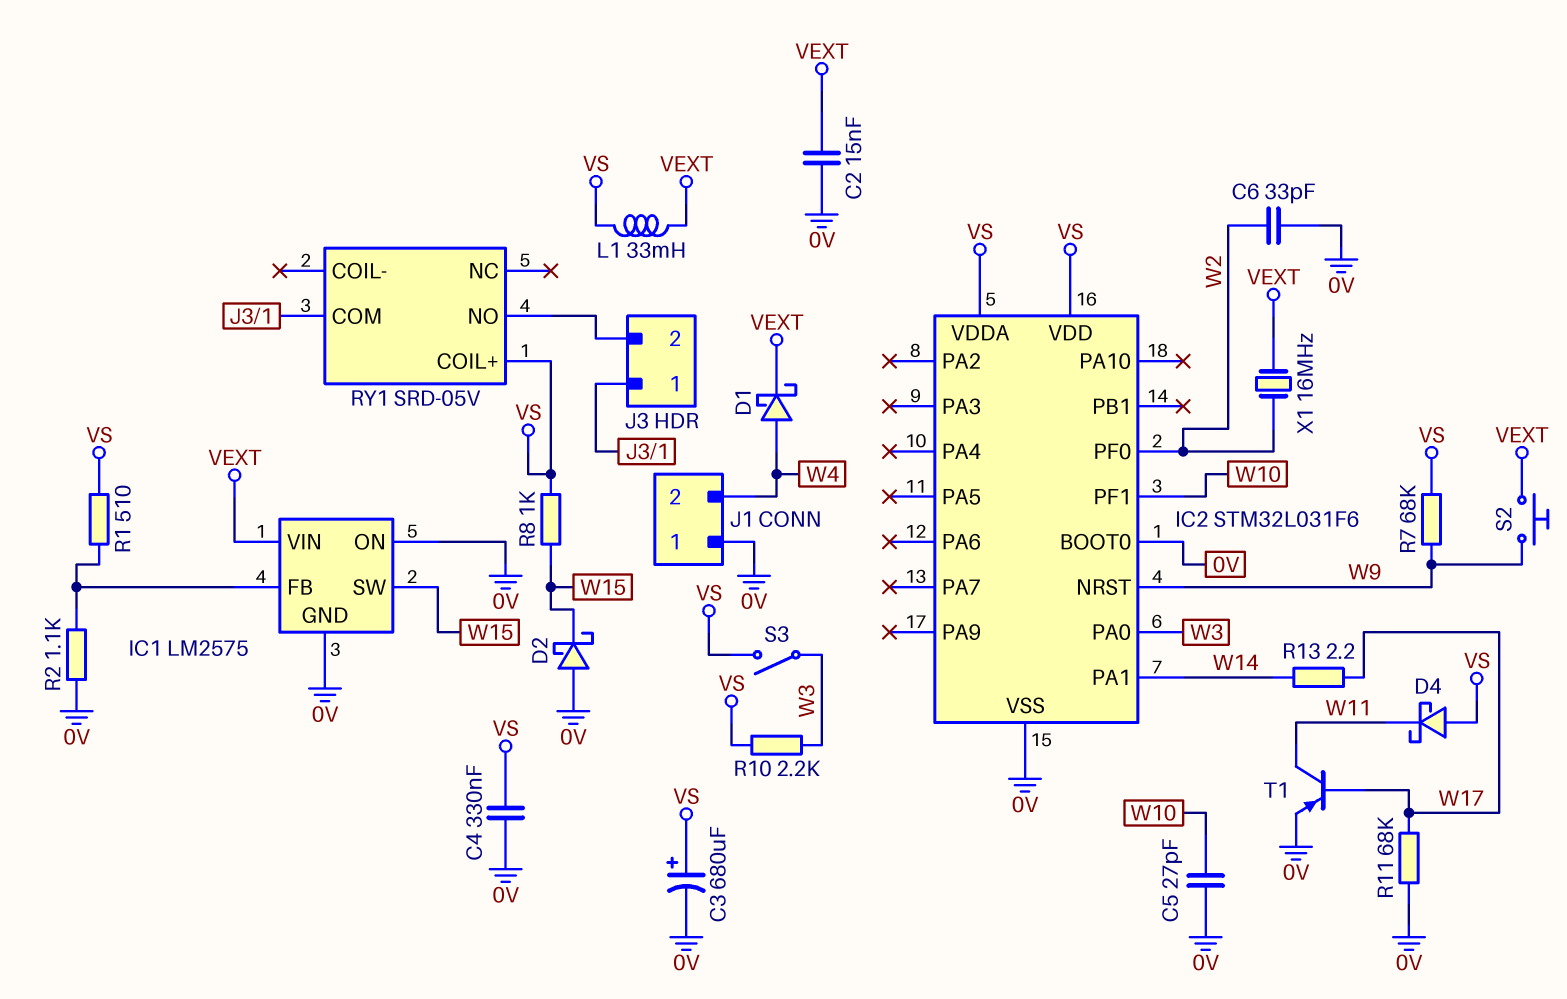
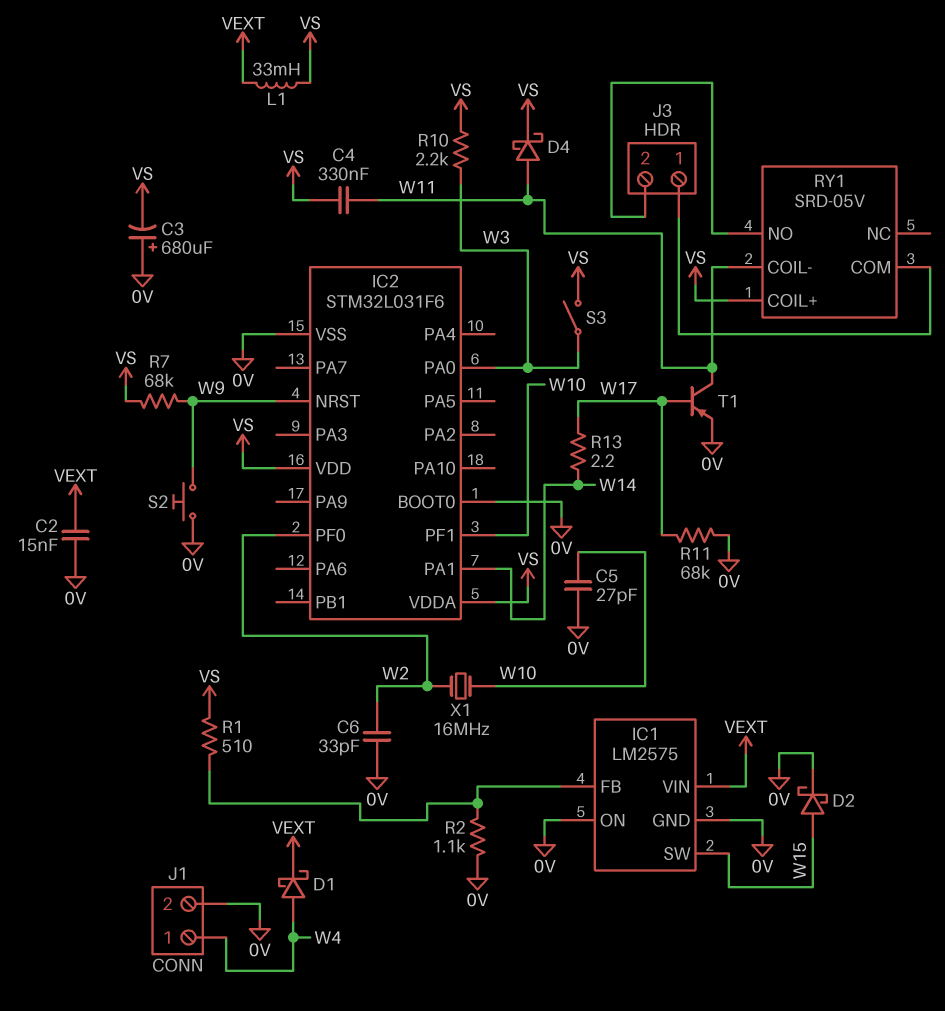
C3: 680uF (plus VS, minus 0V) -> 680uF (plus 0V, minus VS)
C4: 330nF (0V, VS) -> 330nF (VS, W11)
D2: schottky (A 0V, K W15) -> schottky (A W15, K 0V)
D4: schottky (A VS, K W11) -> schottky (A W11, K VS)
J1 pin 1: 0V -> W4
J1 pin 2: W4 -> 0V
R8: 1k (VS, W15) -> none
RY1 pin COIL-: none -> W11
S2: button (VEXT, W9) -> button (0V, W9)
X1: 16MHz (VEXT, W2) -> 16MHz (W2, W10)

